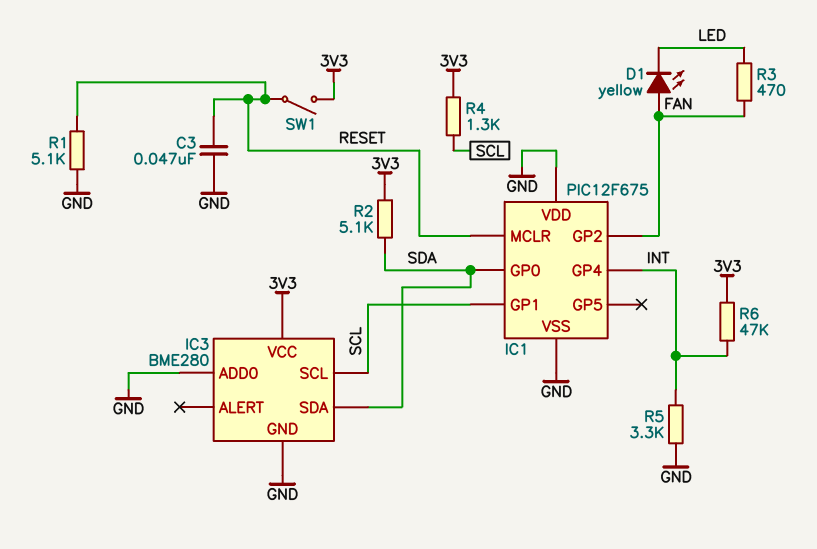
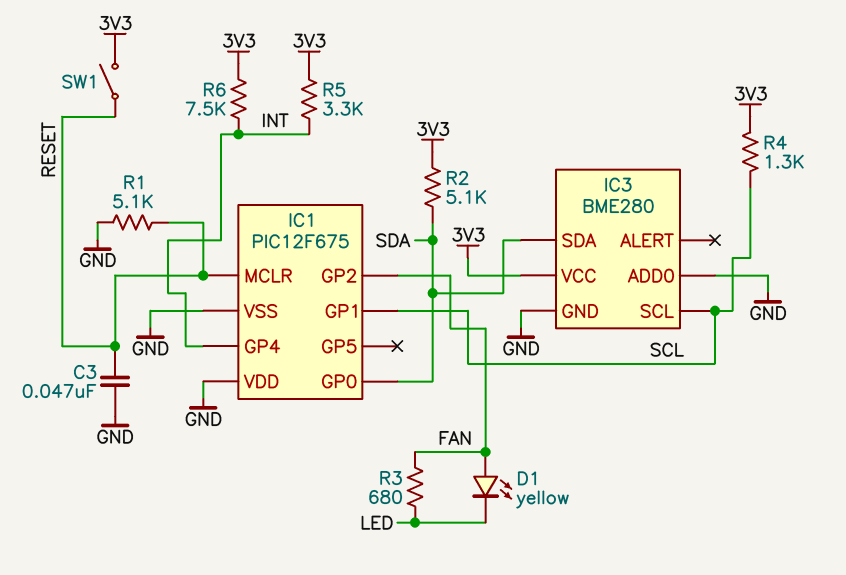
R3: 470 (FAN, LED) -> 680 (FAN, LED)
R5: 3.3k (GND, INT) -> 3.3k (3V3, INT)
R6: 47k (3V3, INT) -> 7.5k (3V3, INT)

